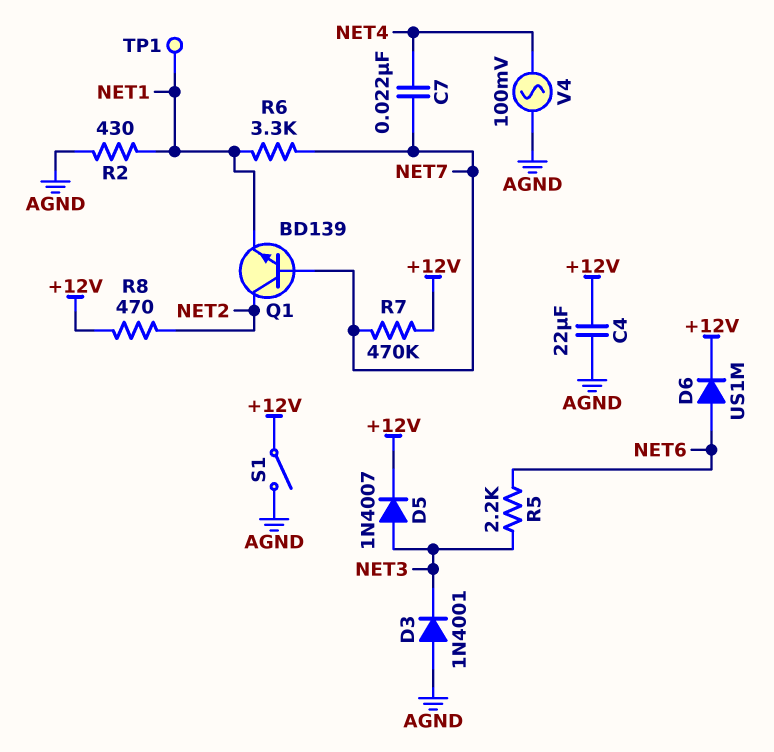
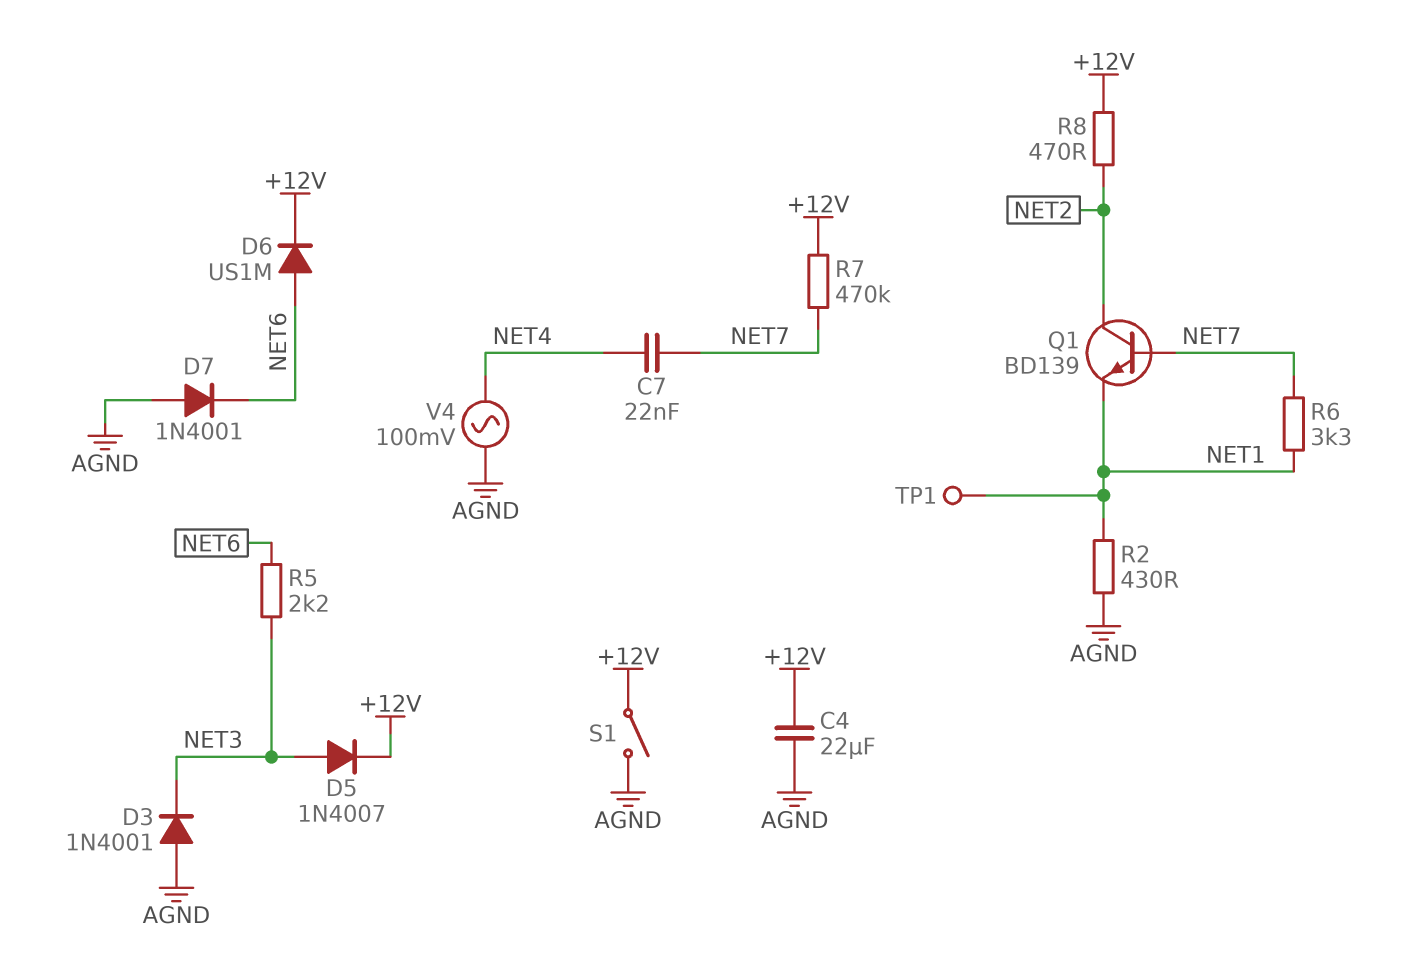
D7: none -> diode 1N4001 (A AGND, K NET6)

